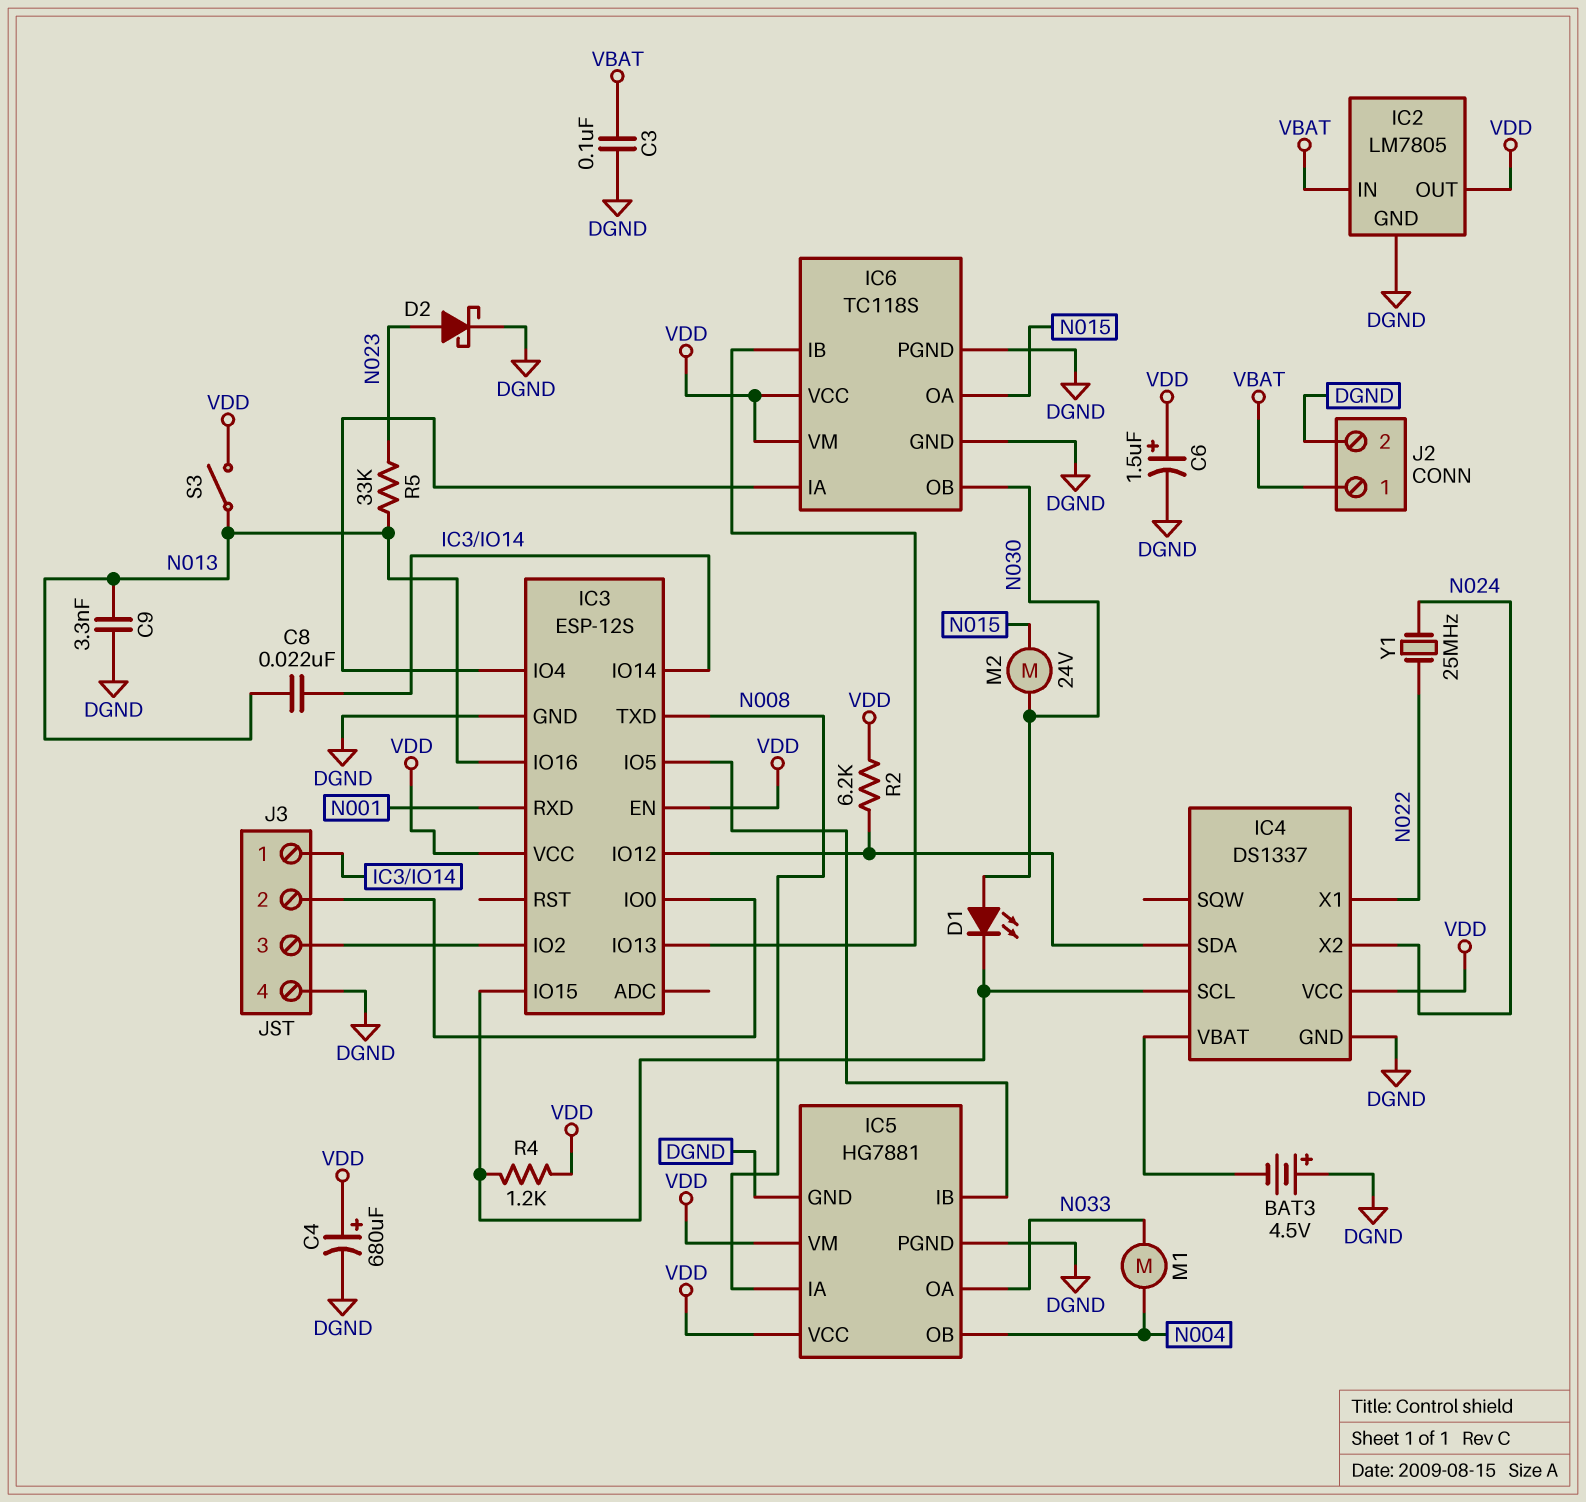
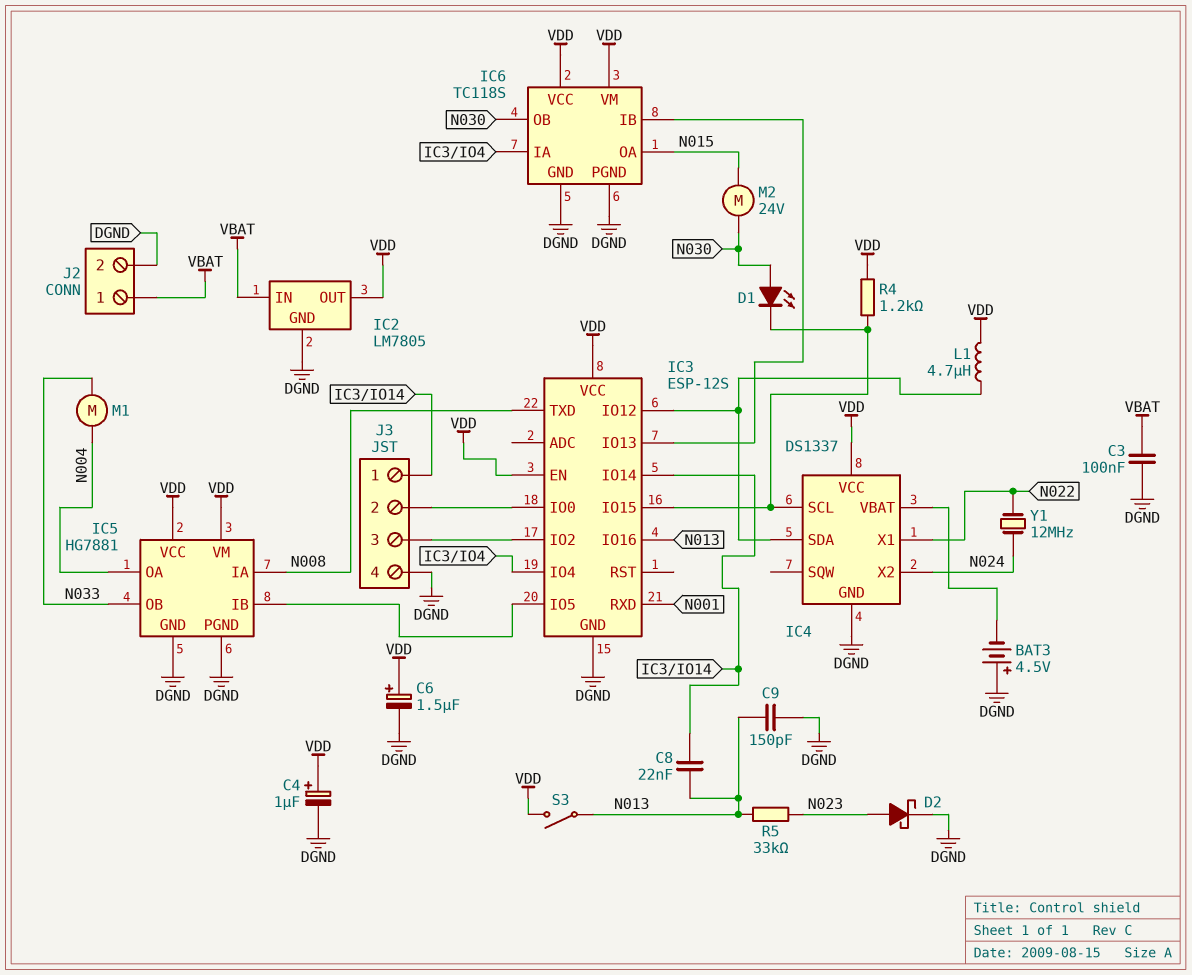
C4: 680uF (plus VDD, minus DGND) -> 1uF (plus VDD, minus DGND)
C9: 3.3nF (DGND, N013) -> 150pF (DGND, N013)
IC5 pin OA: N033 -> N004
IC5 pin OB: N004 -> N033
L1: none -> 4.7uH (IC3/IO12, VDD)
R2: 6.2k (IC3/IO12, VDD) -> none
Y1: 25MHz (N022, N024) -> 12MHz (N022, N024)

